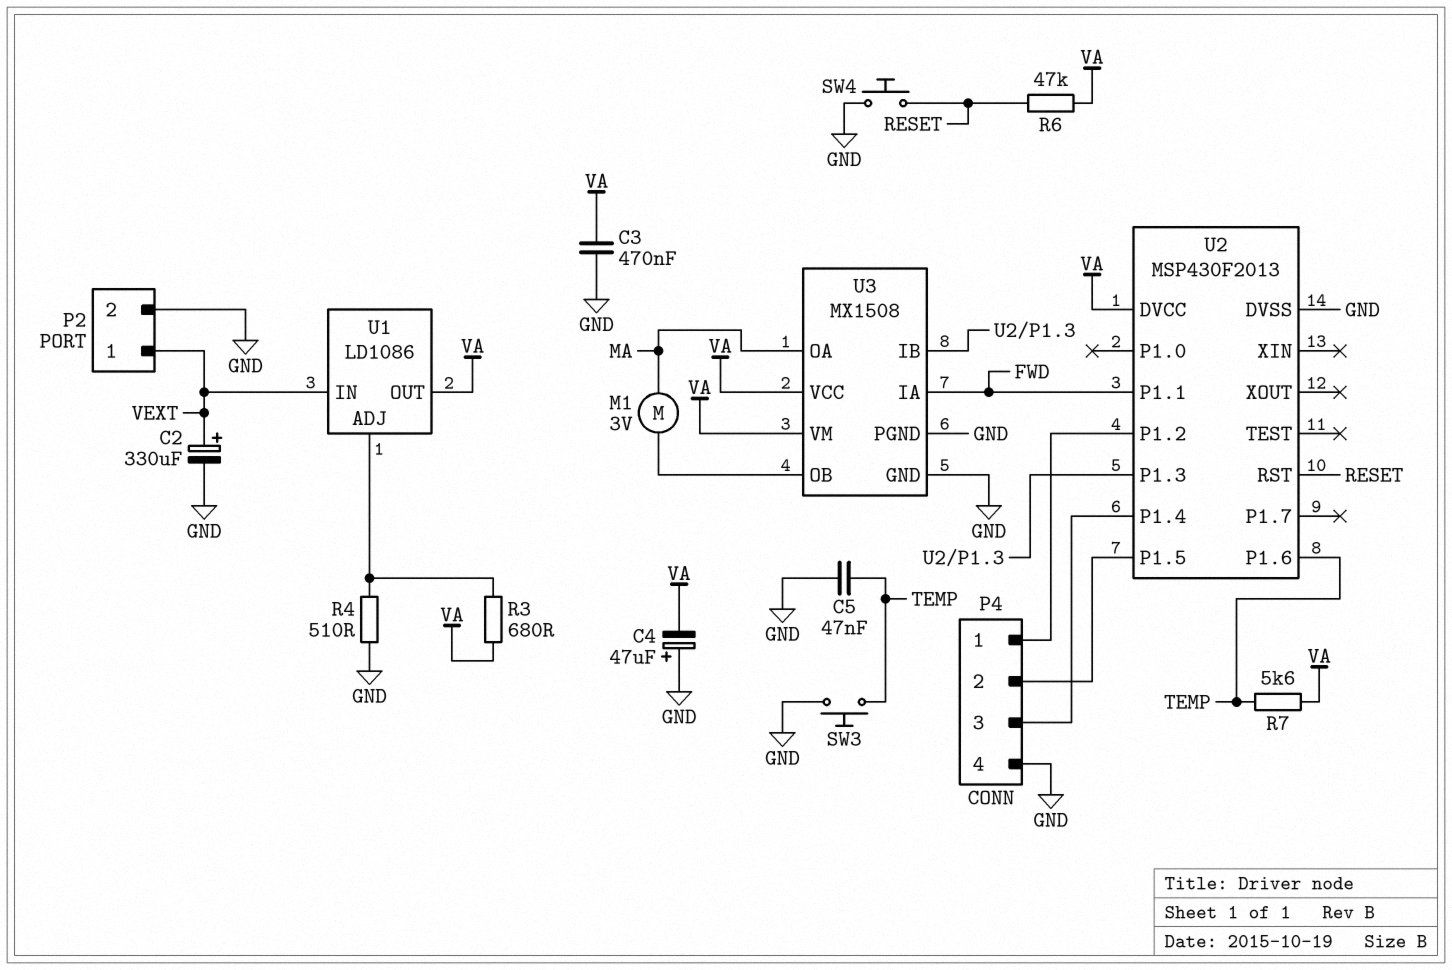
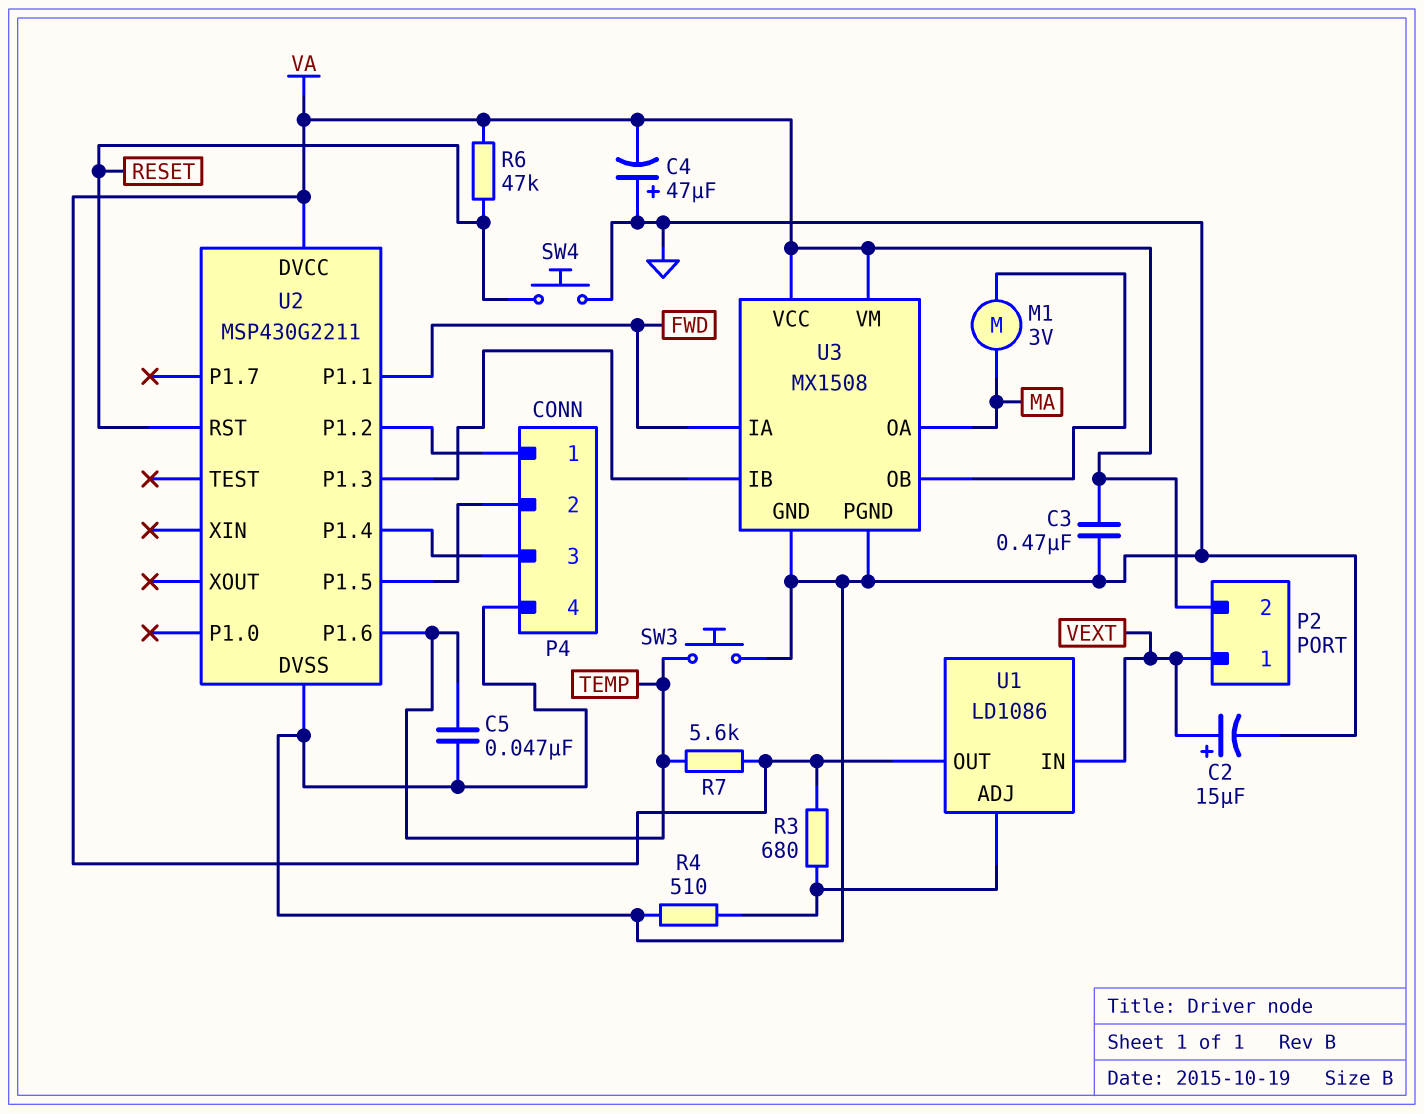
C2: 330uF (plus VEXT, minus GND) -> 15uF (plus VEXT, minus GND)
P2 pin 2: GND -> VA
U2: MSP430F2013 -> MSP430G2211

